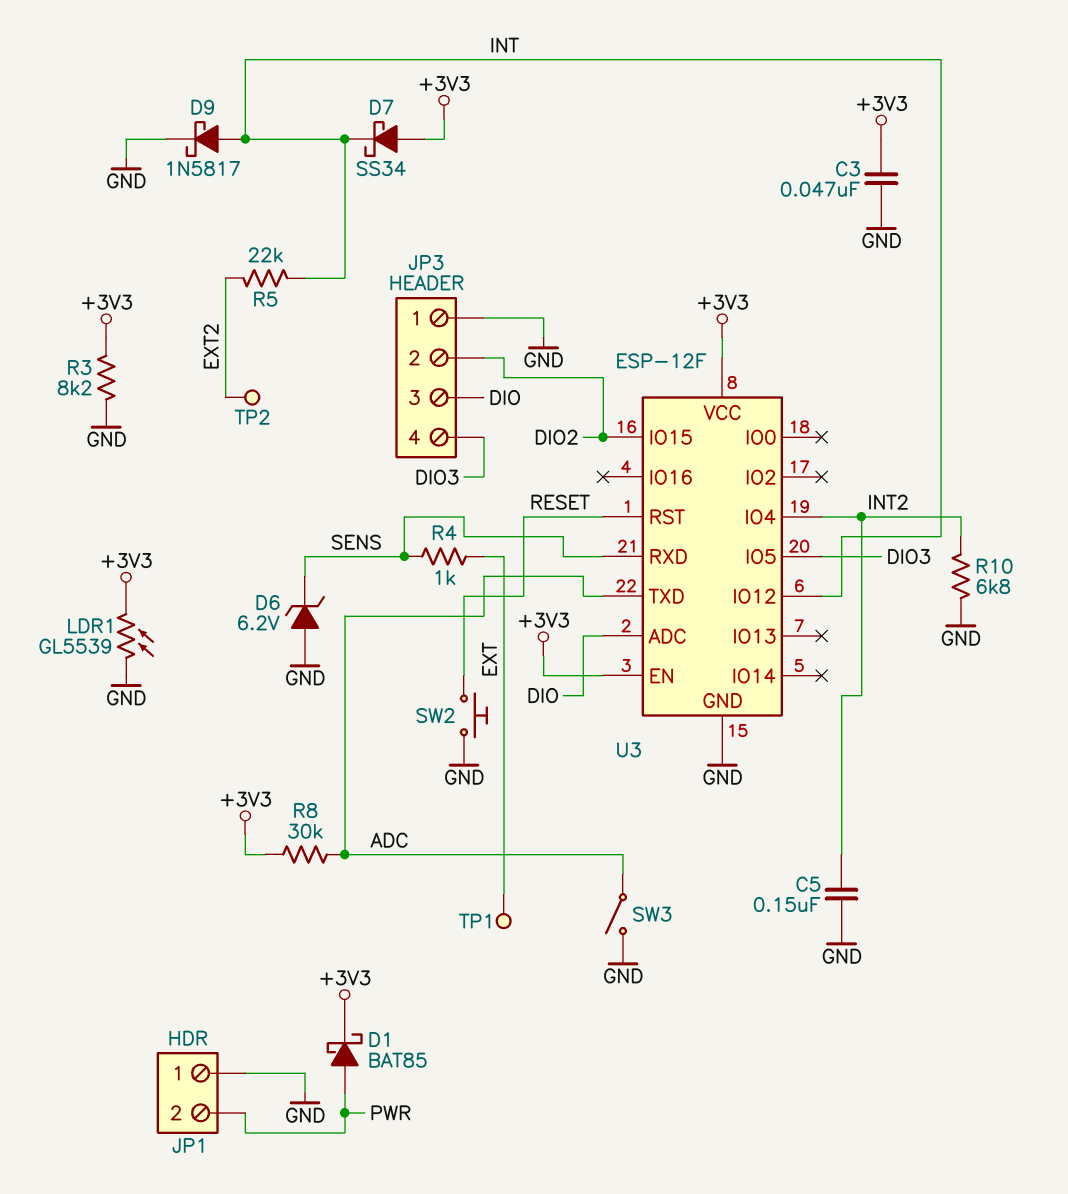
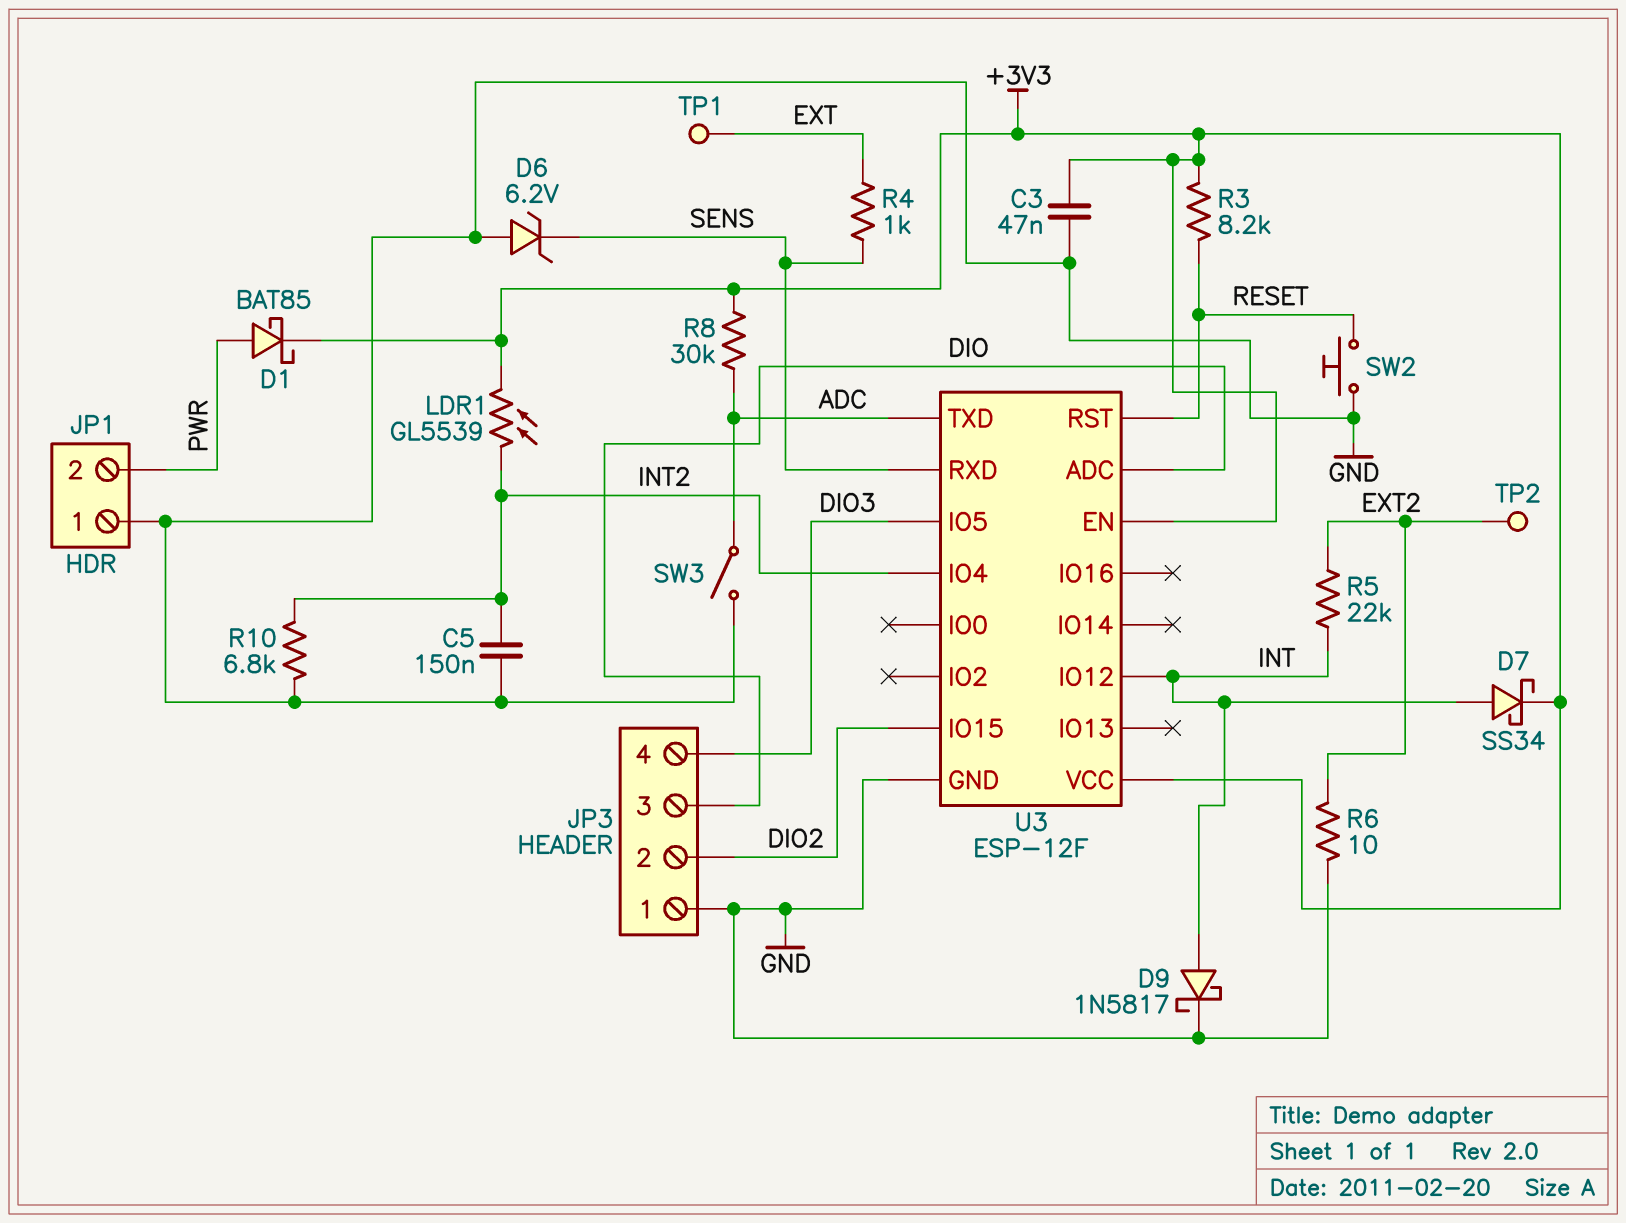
D7: schottky SS34 (A +3V3, K INT) -> schottky SS34 (A INT, K +3V3)
LDR1: GL5539 (+3V3, GND) -> GL5539 (+3V3, INT2)
R3: 8.2k (+3V3, GND) -> 8.2k (+3V3, RESET)
R6: none -> 10 (EXT2, GND)

